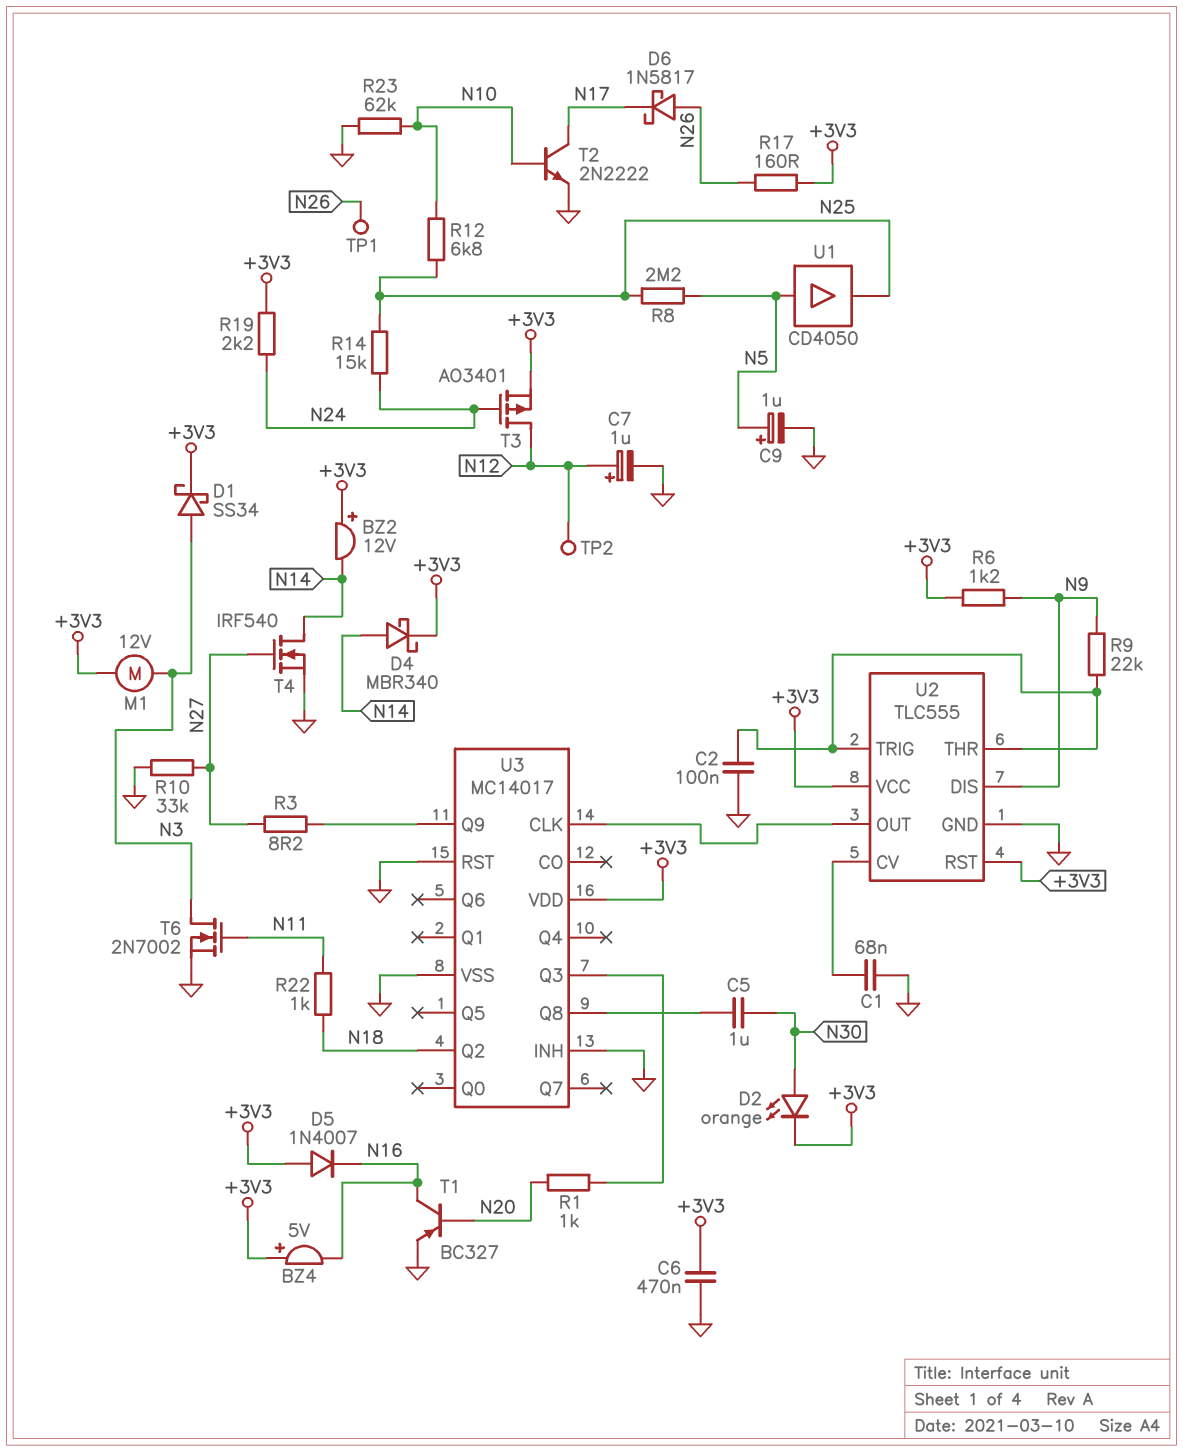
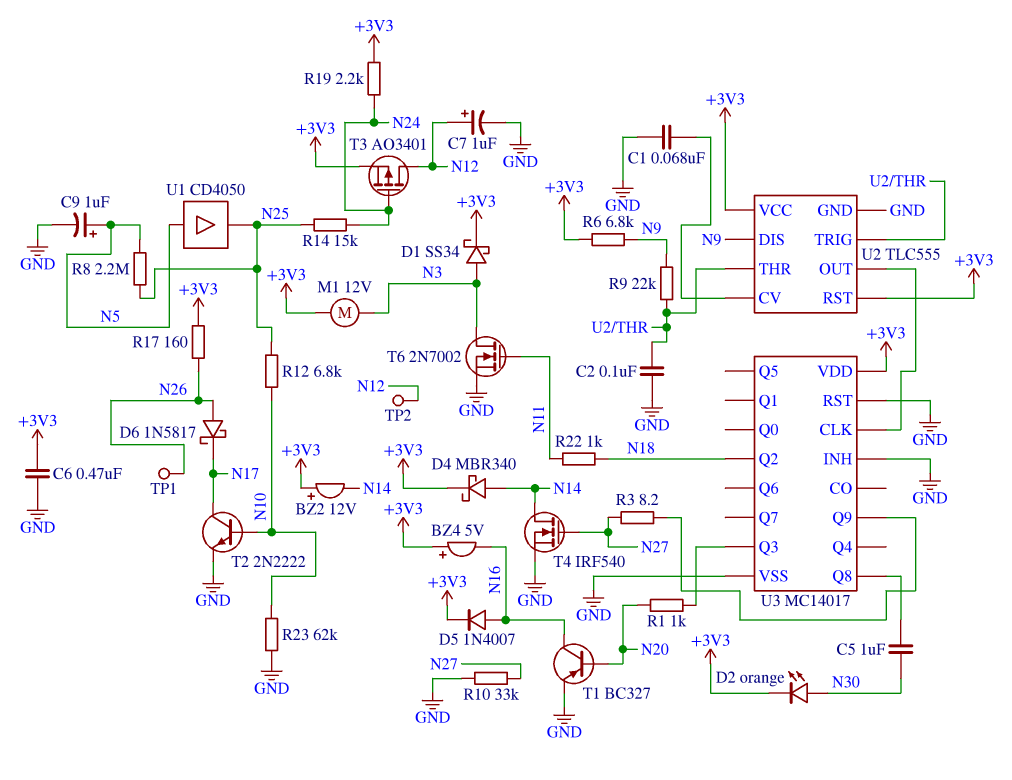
D5: diode 1N4007 (A +3V3, K N16) -> diode 1N4007 (A N16, K +3V3)
R6: 1.2k (+3V3, N9) -> 6.8k (+3V3, N9)

